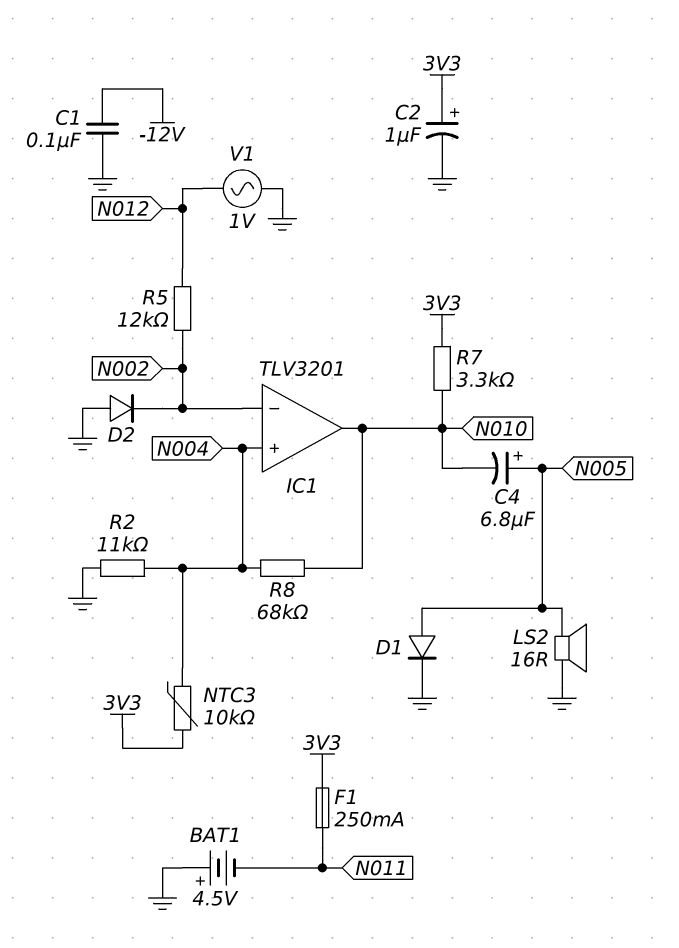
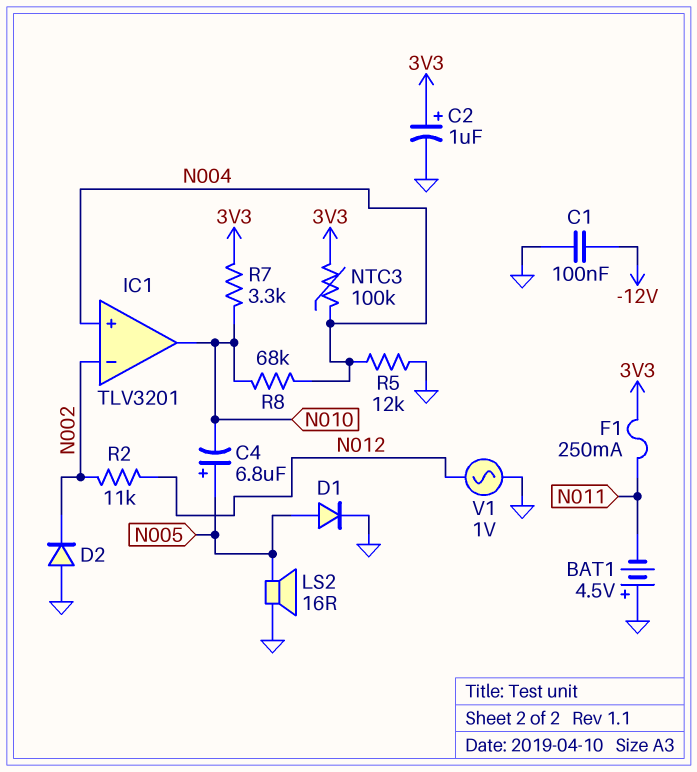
NTC3: 10k (3V3, N004) -> 100k (3V3, N004)
R2: 11k (GND, N004) -> 11k (N002, N012)
R5: 12k (N002, N012) -> 12k (GND, N004)

